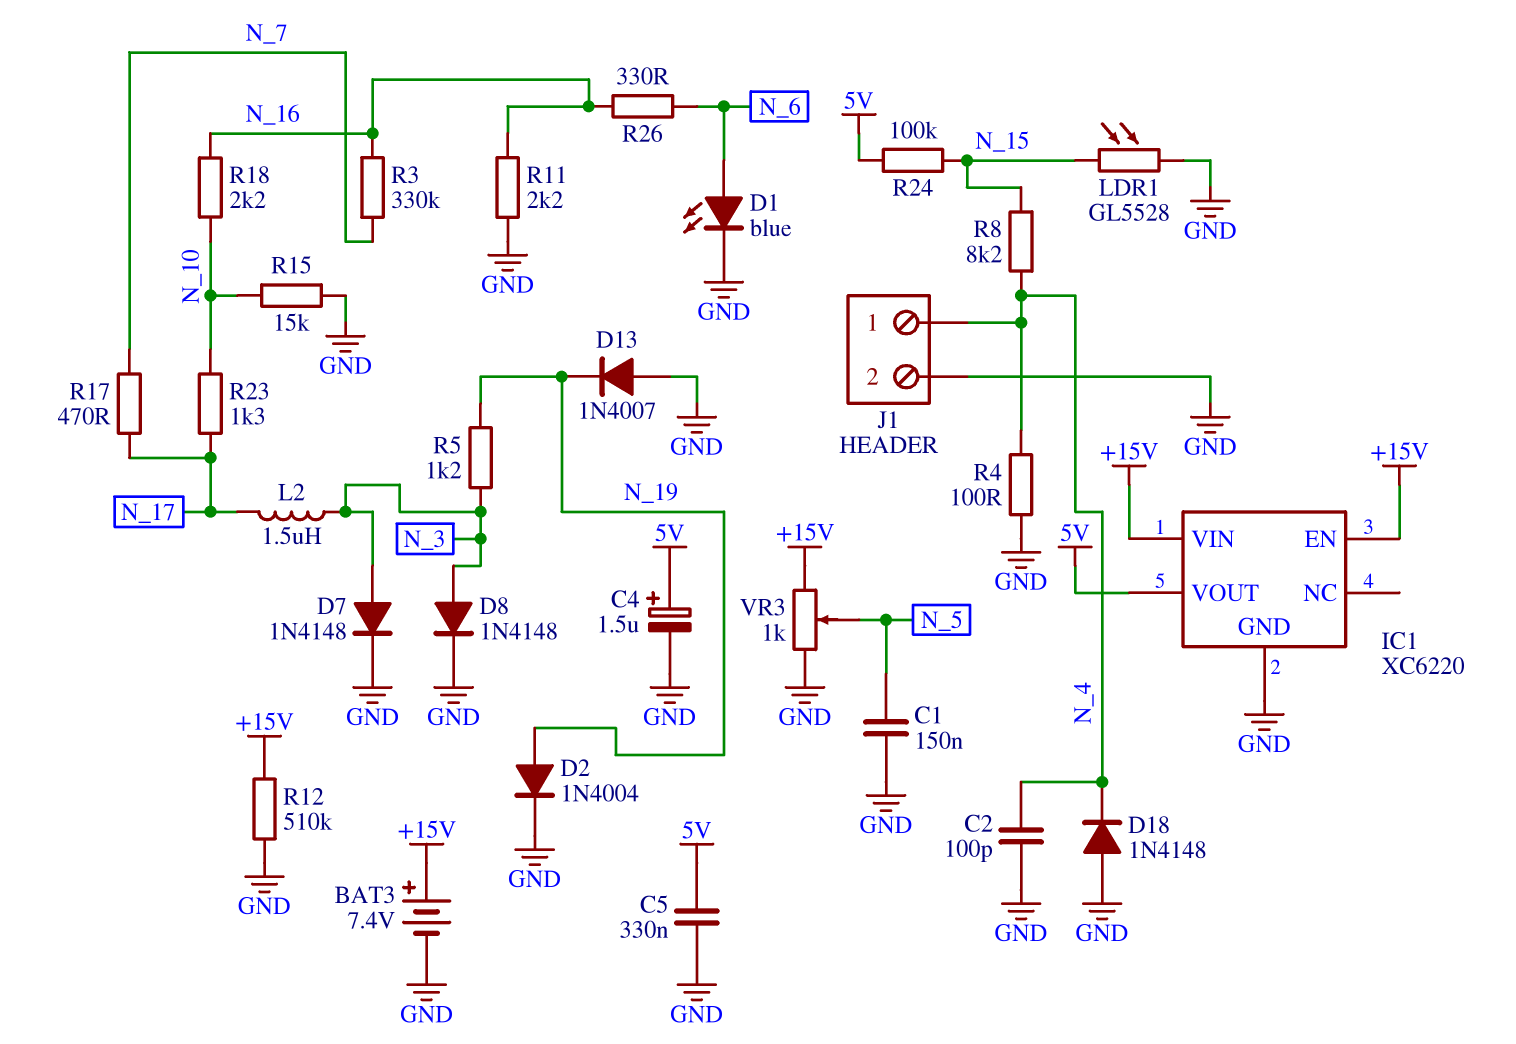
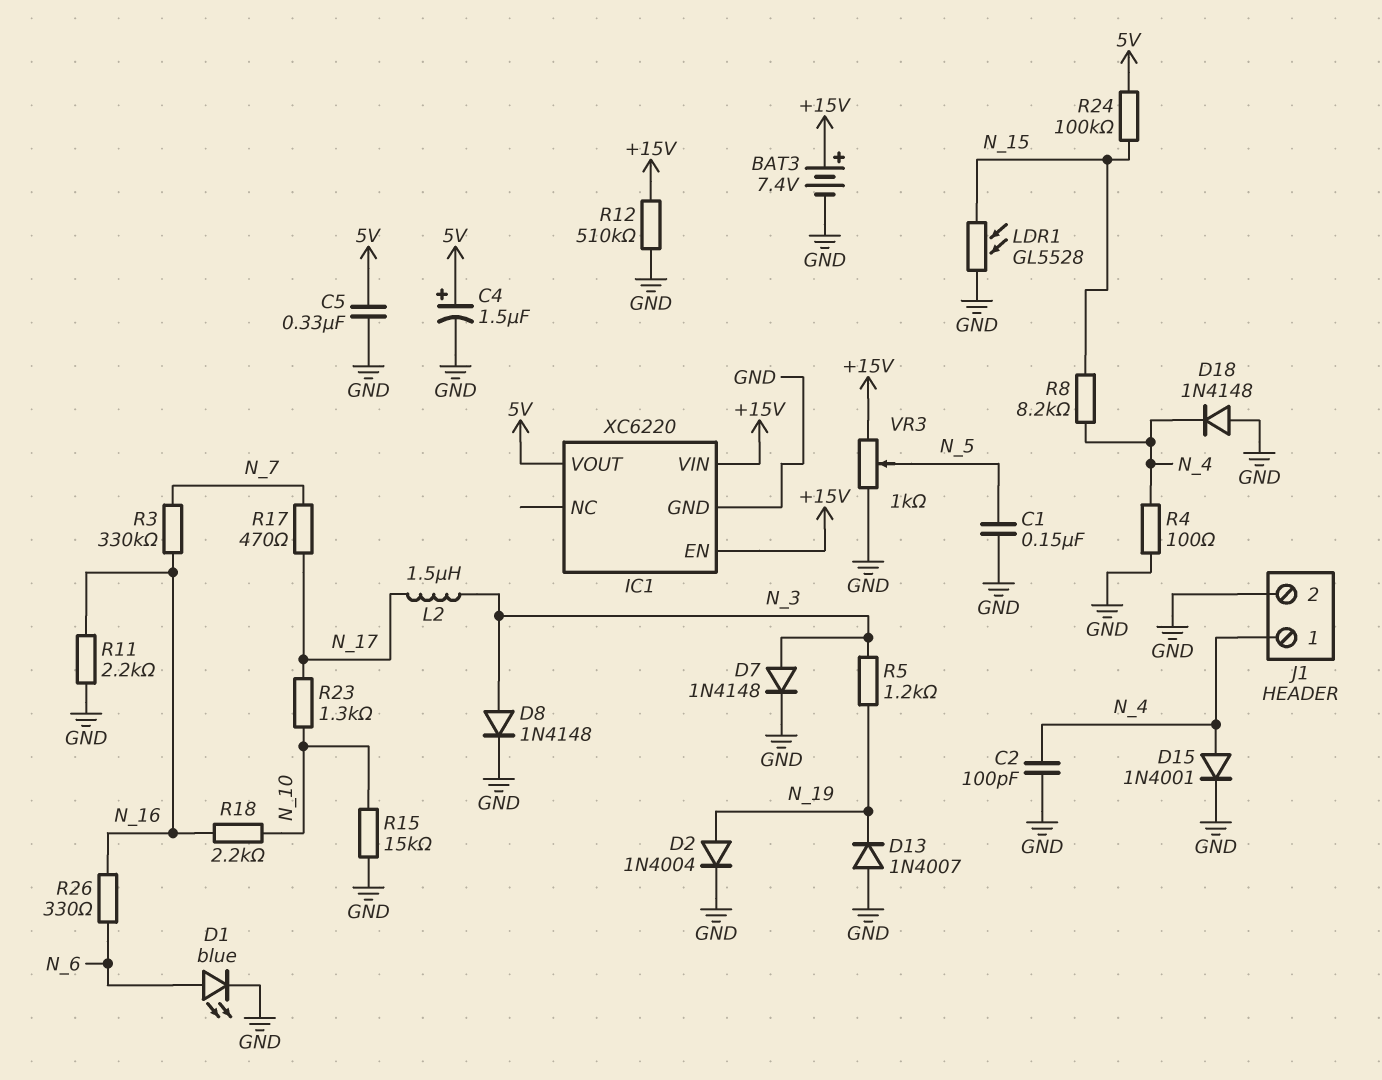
D15: none -> diode 1N4001 (A N_4, K GND)

